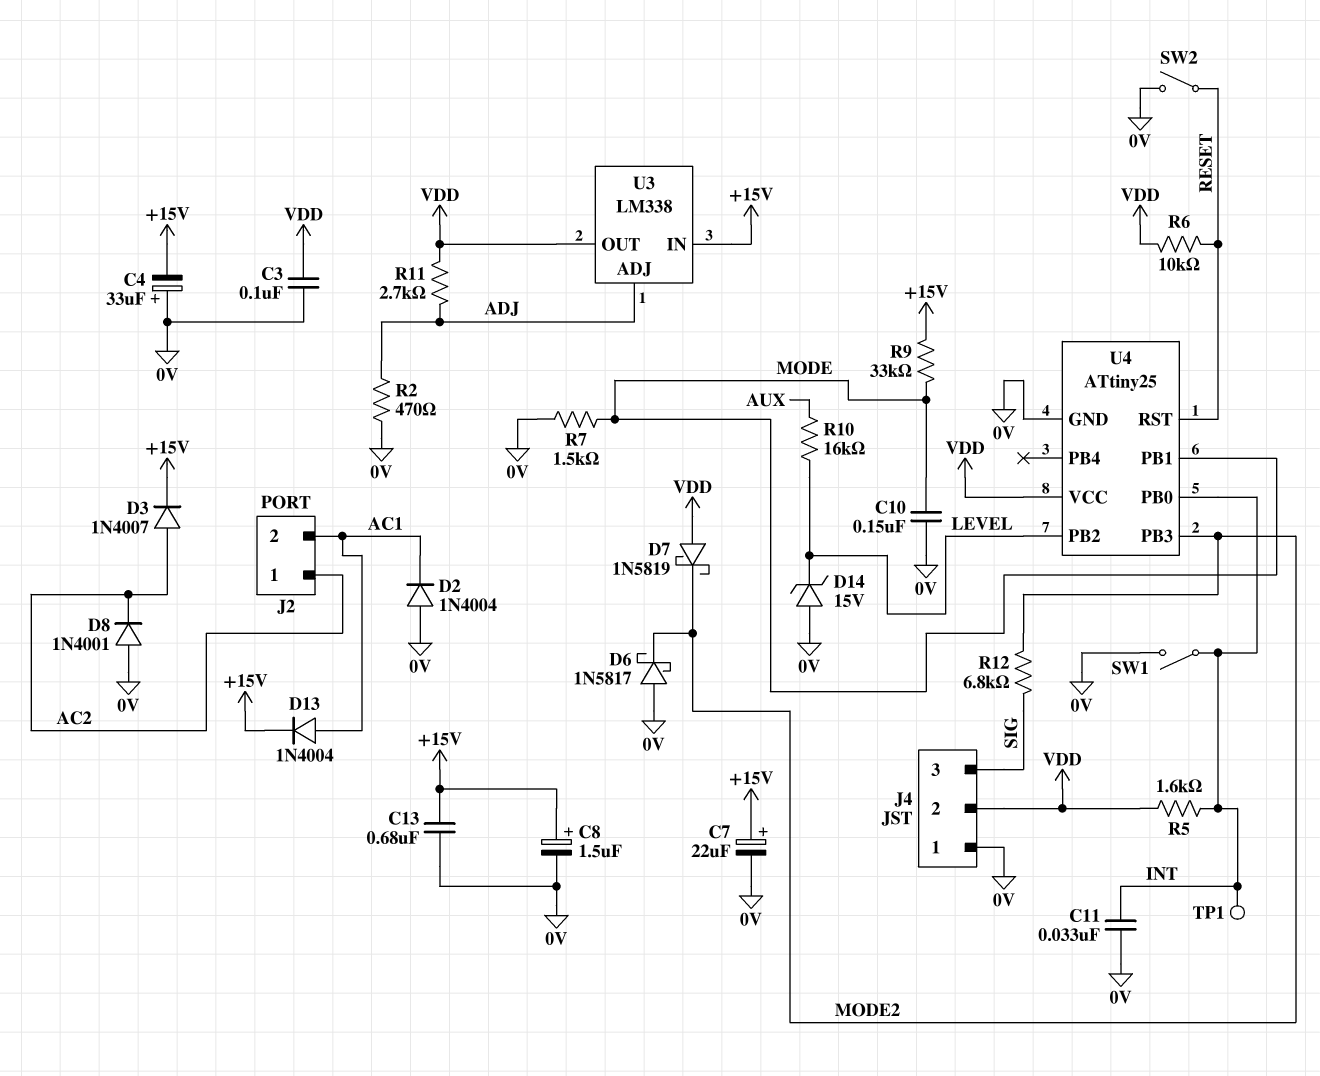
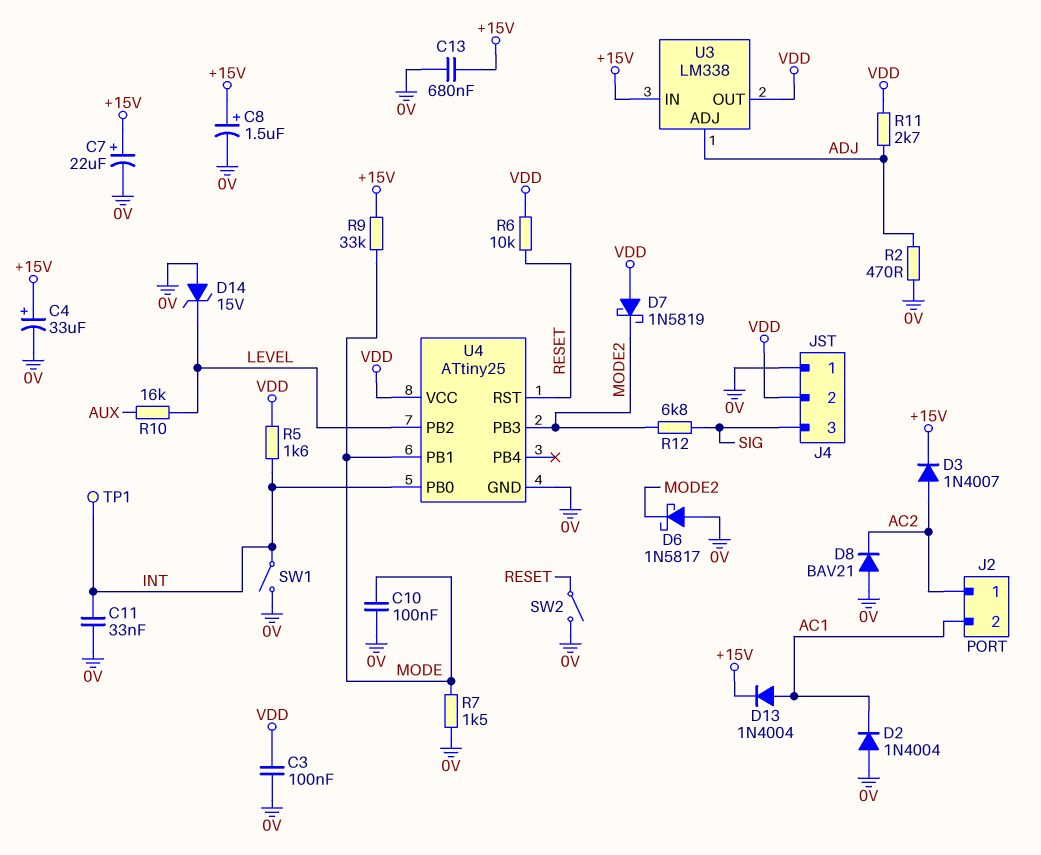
C4: 33uF (plus 0V, minus +15V) -> 33uF (plus +15V, minus 0V)
C10: 150nF (0V, MODE) -> 100nF (0V, MODE)
D8: diode 1N4001 (A 0V, K AC2) -> diode BAV21 (A 0V, K AC2)

